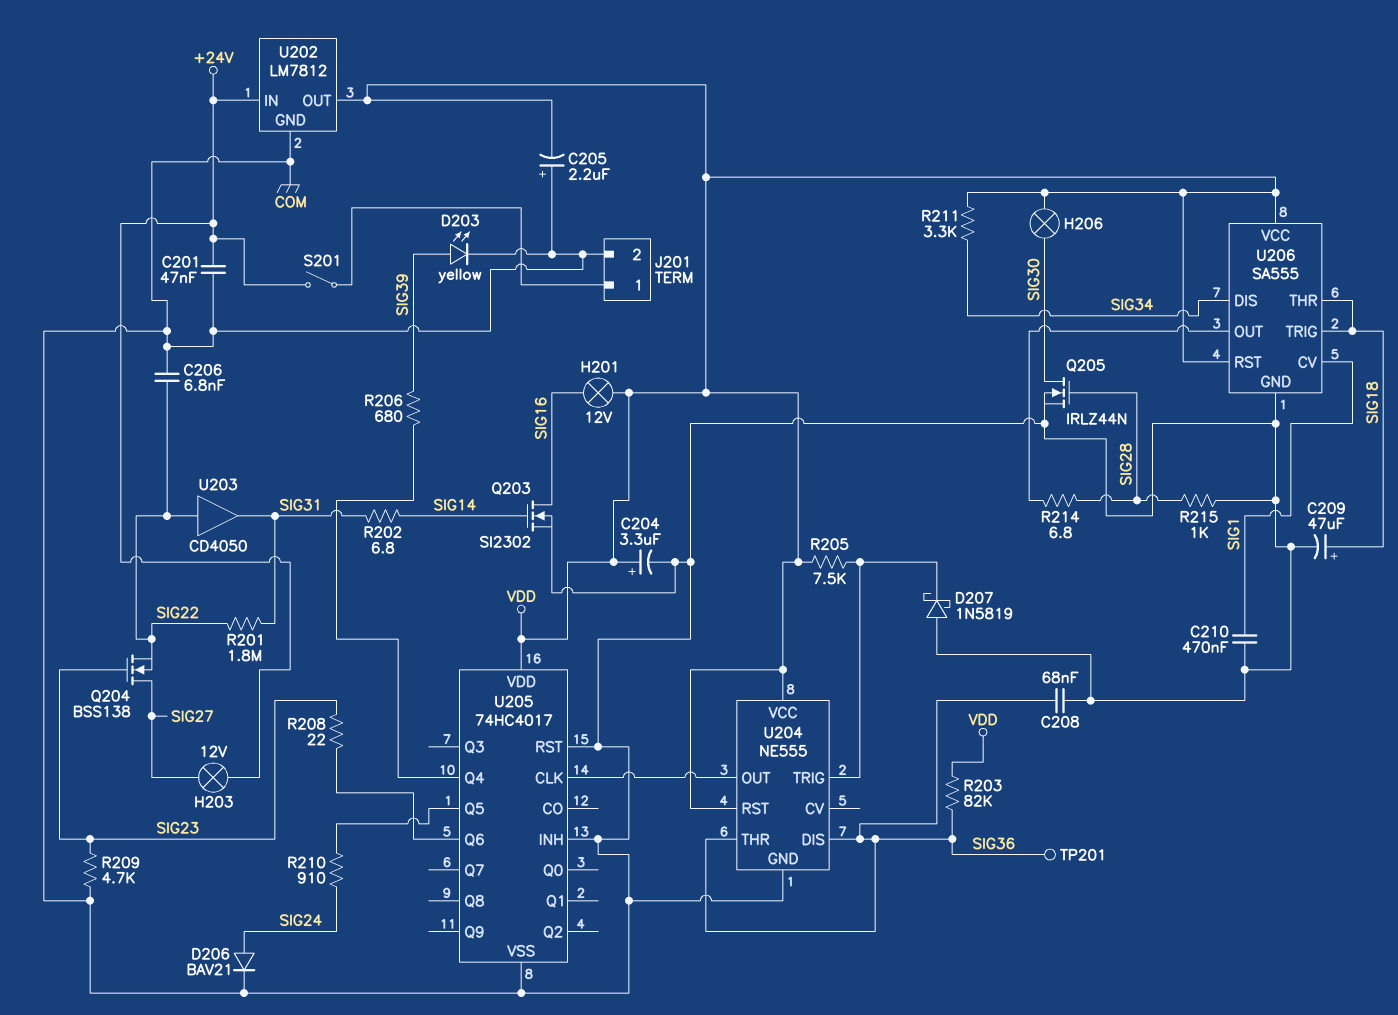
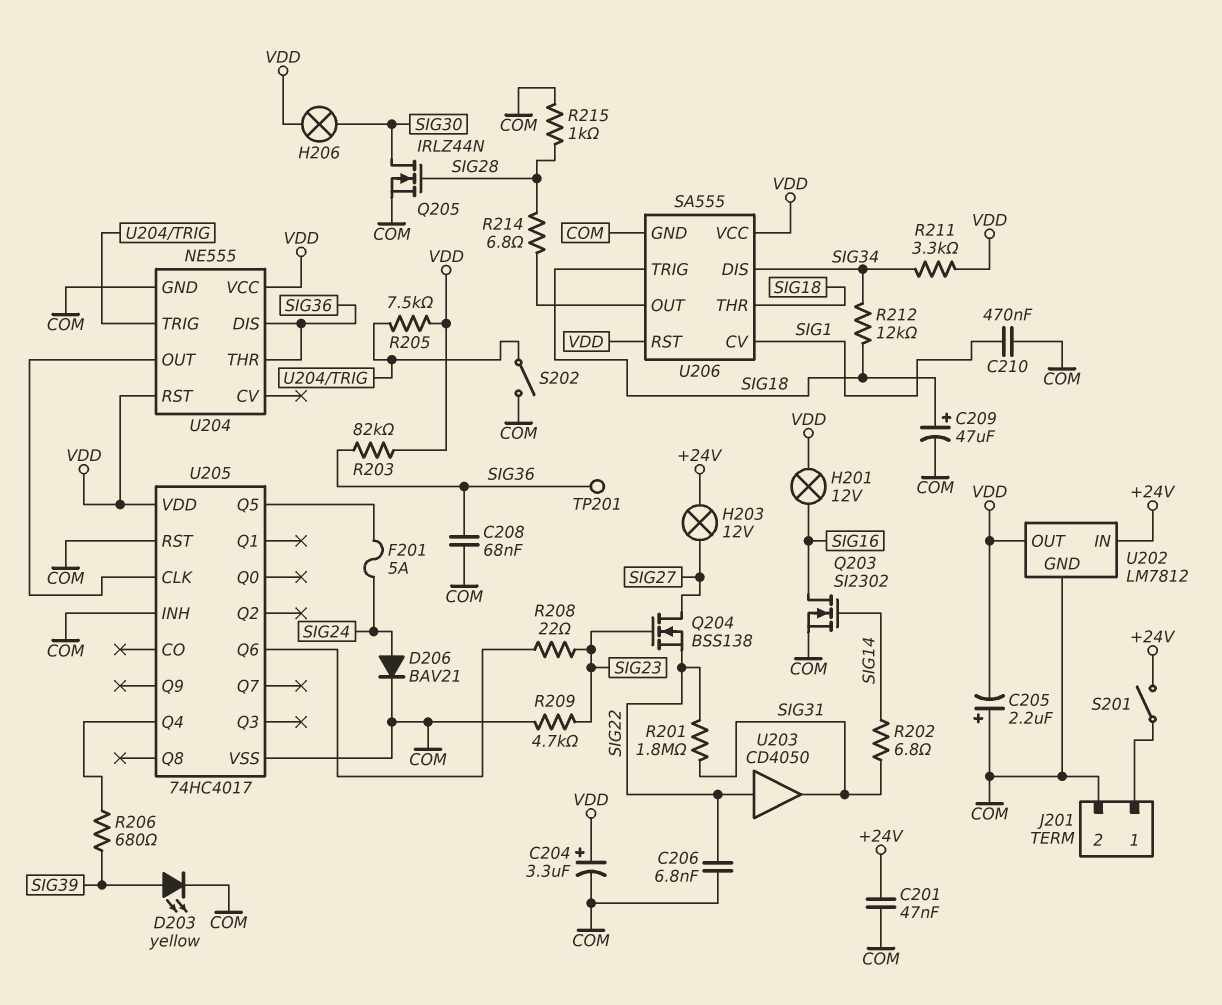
D207: schottky 1N5819 (A COM, K U204/TRIG) -> none
F201: none -> 5A (SIG24, U205/Q5)
R210: 910 (SIG24, U205/Q5) -> none
R212: none -> 12k (SIG18, SIG34)
S202: none -> switch (COM, U204/TRIG)

